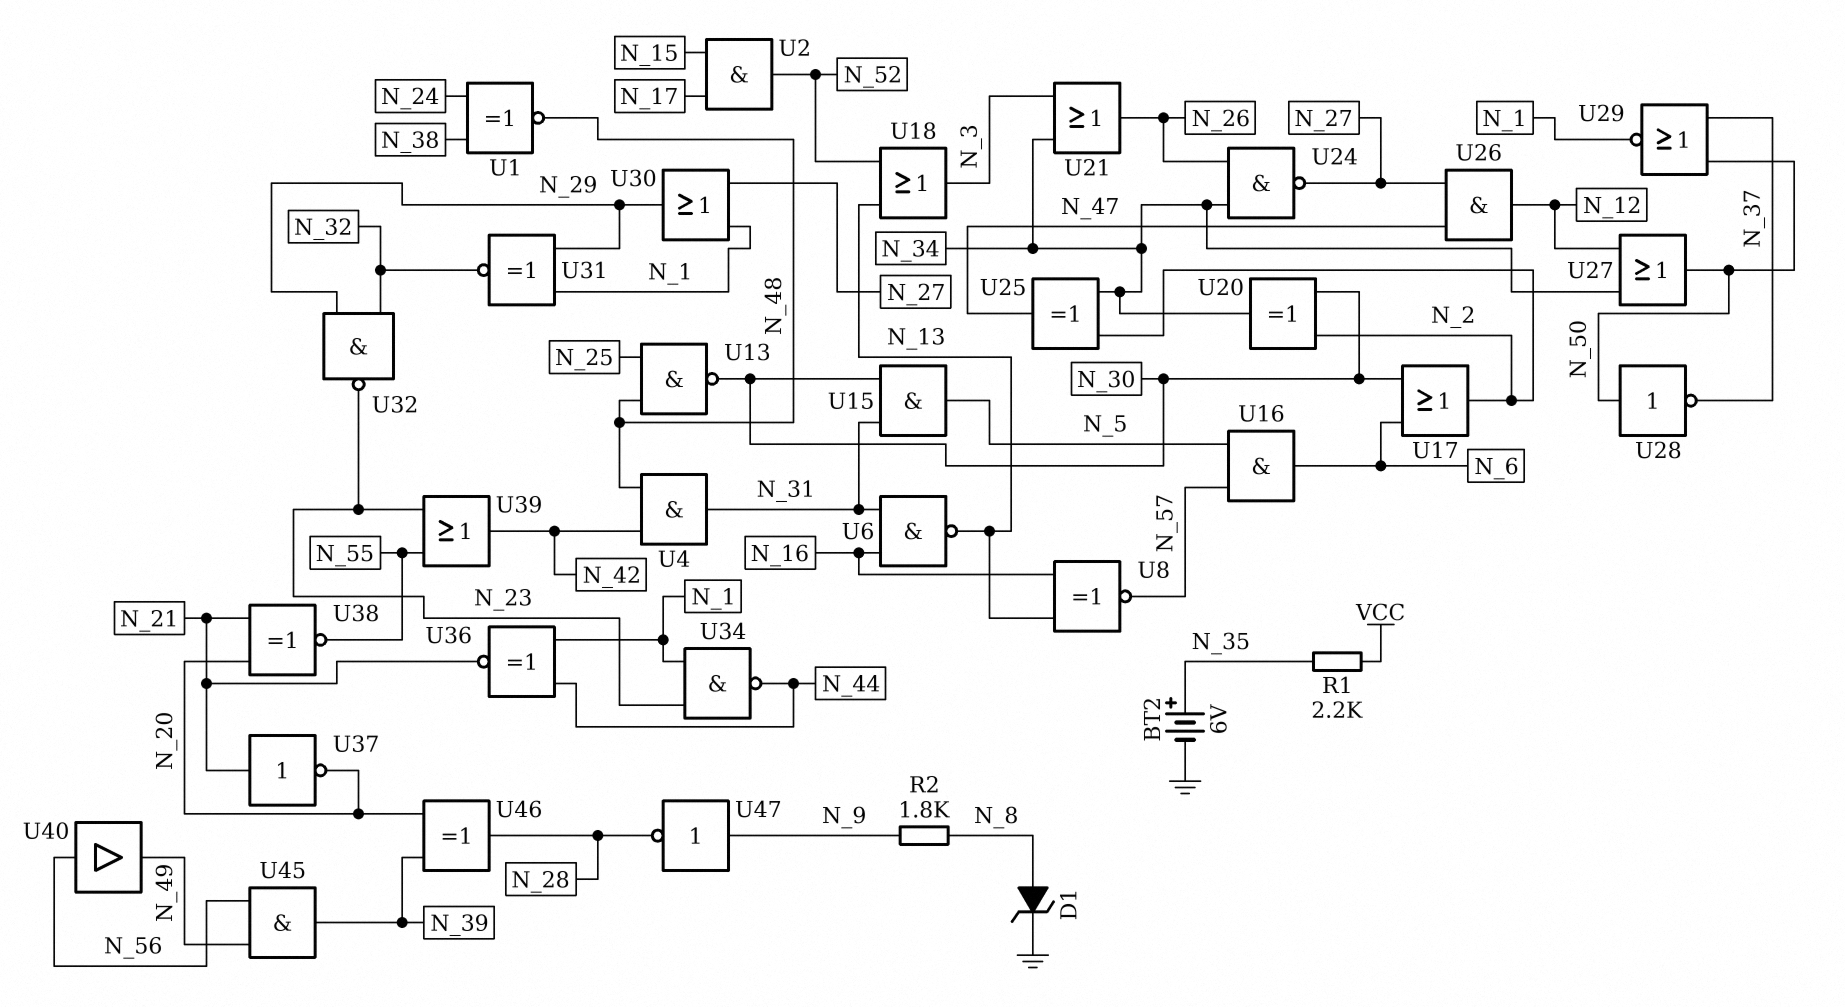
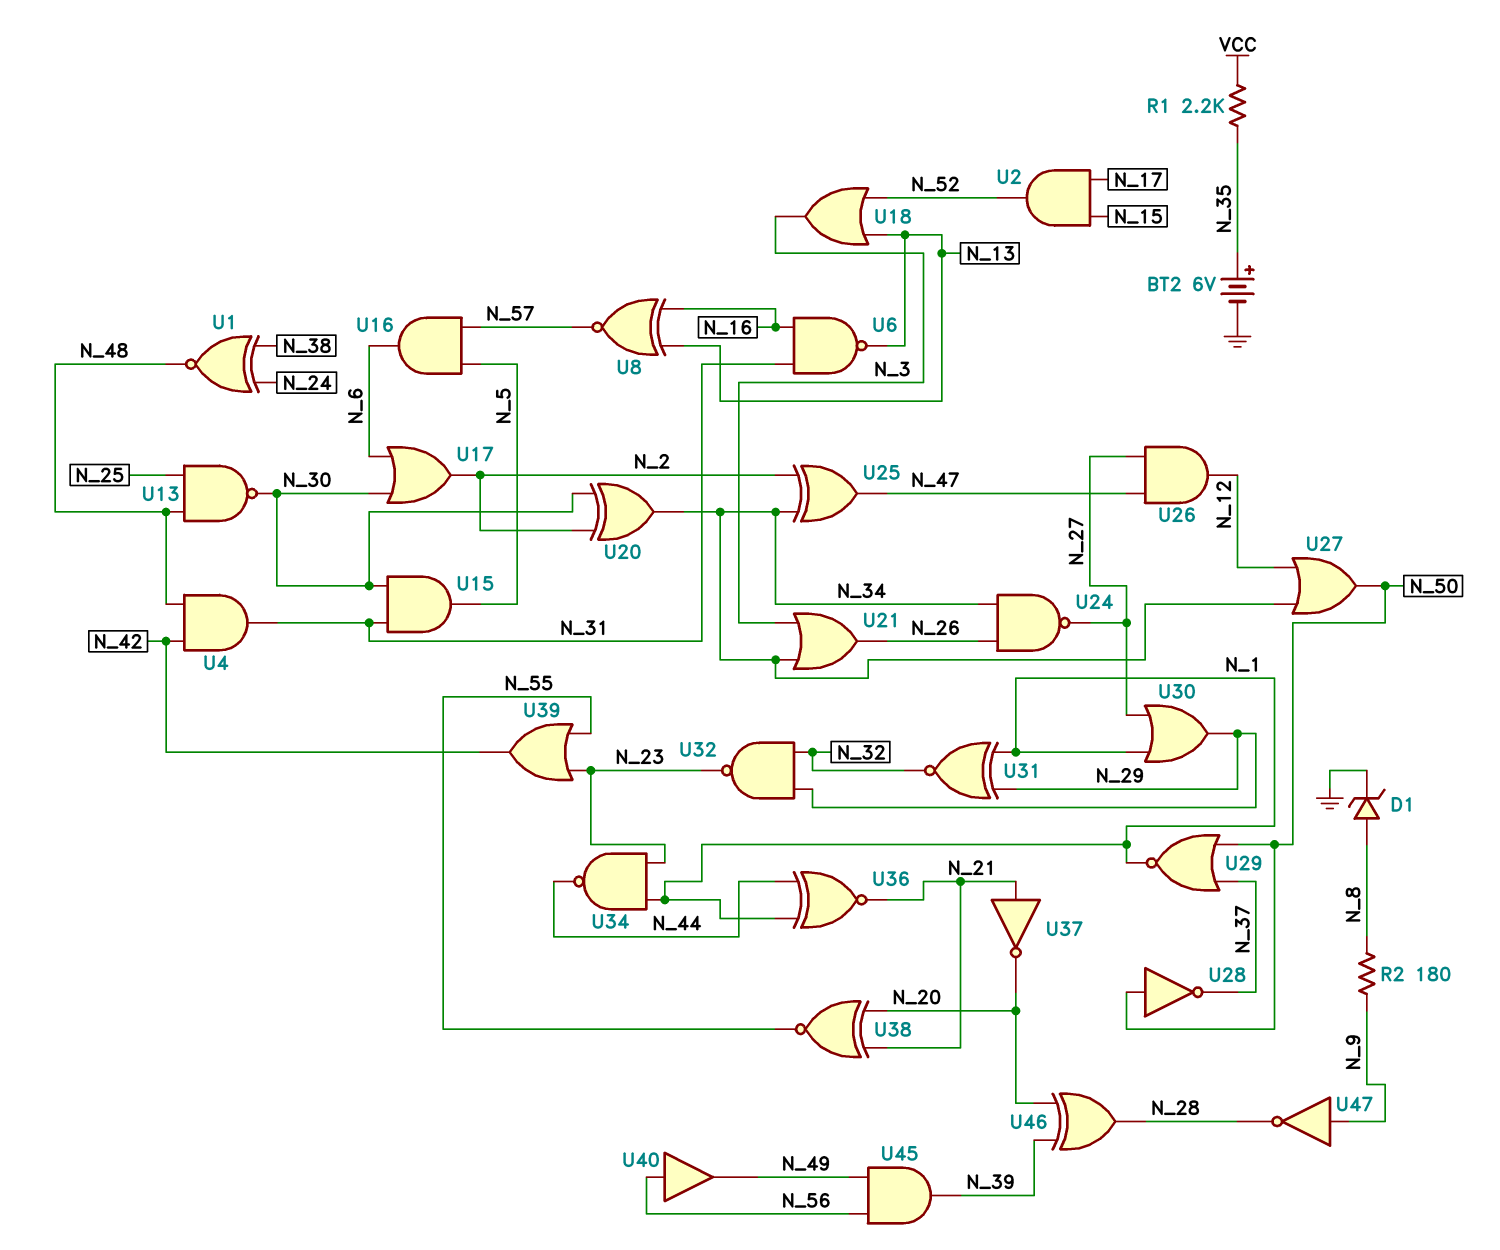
R2: 1.8k (N_8, N_9) -> 180 (N_8, N_9)

